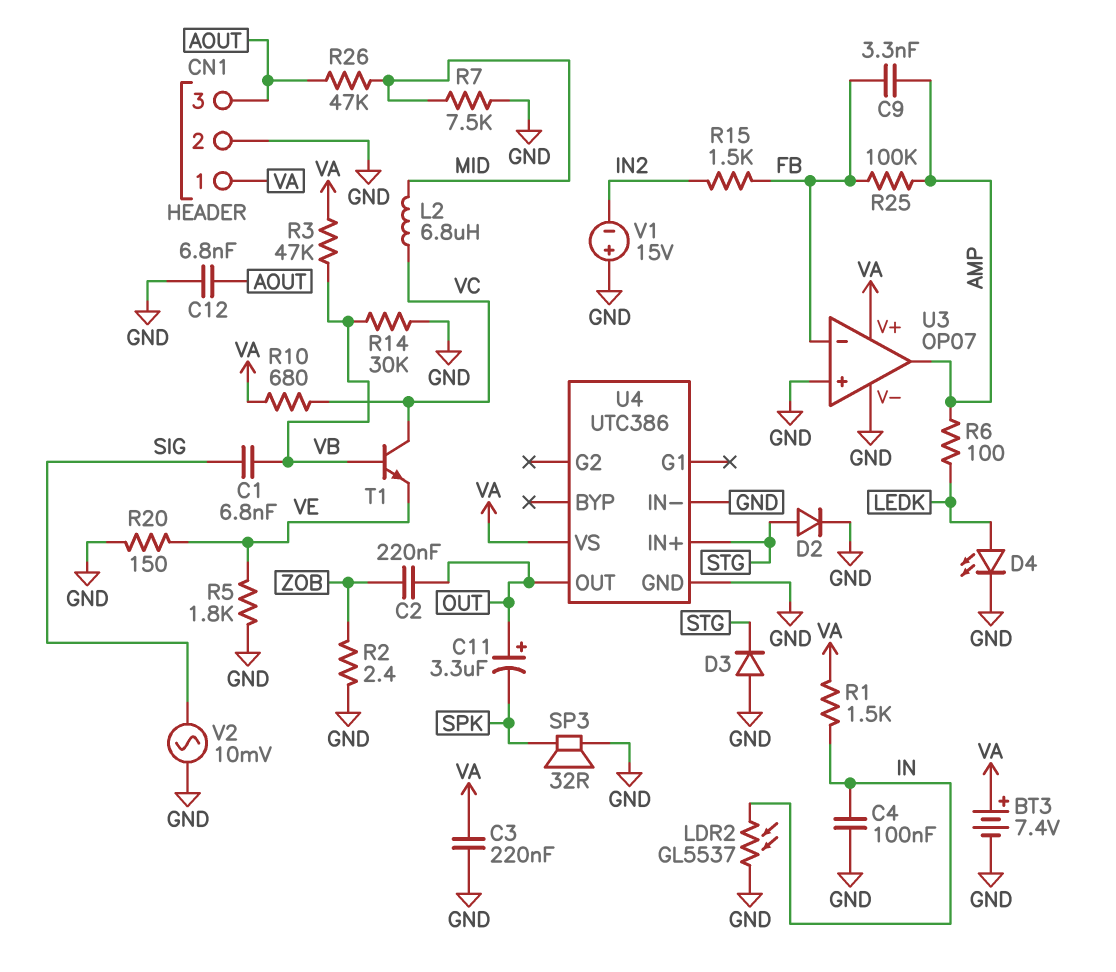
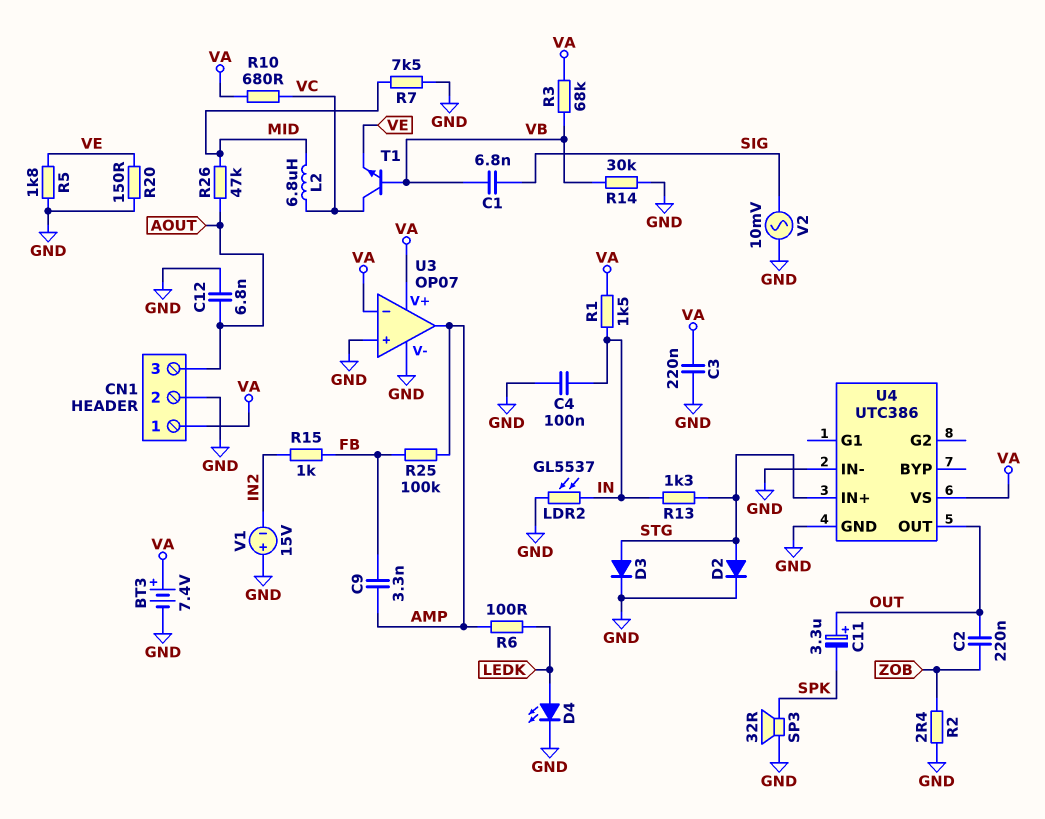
D3: diode (A GND, K STG) -> diode (A STG, K GND)
R3: 47k (VA, VB) -> 68k (VA, VB)
R13: none -> 1.3k (IN, STG)
R15: 1.5k (FB, IN2) -> 1k (FB, IN2)
U3 pin in-: FB -> VA

